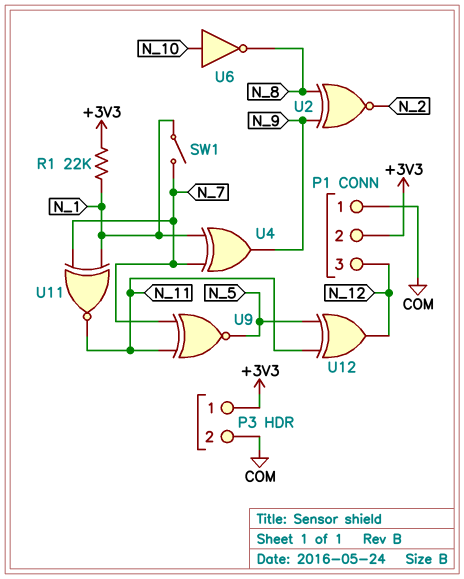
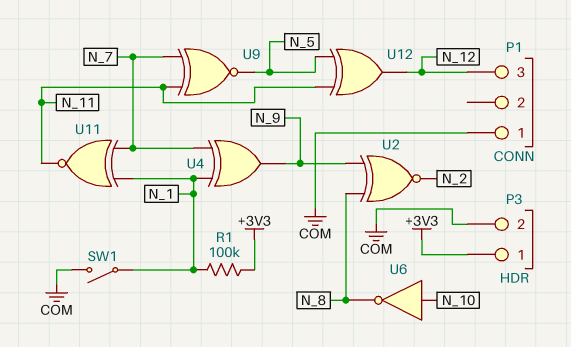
P1 pin 2: +3V3 -> none
R1: 22k (+3V3, N_1) -> 100k (+3V3, N_1)
SW1: switch (N_1, N_7) -> switch (COM, N_1)

